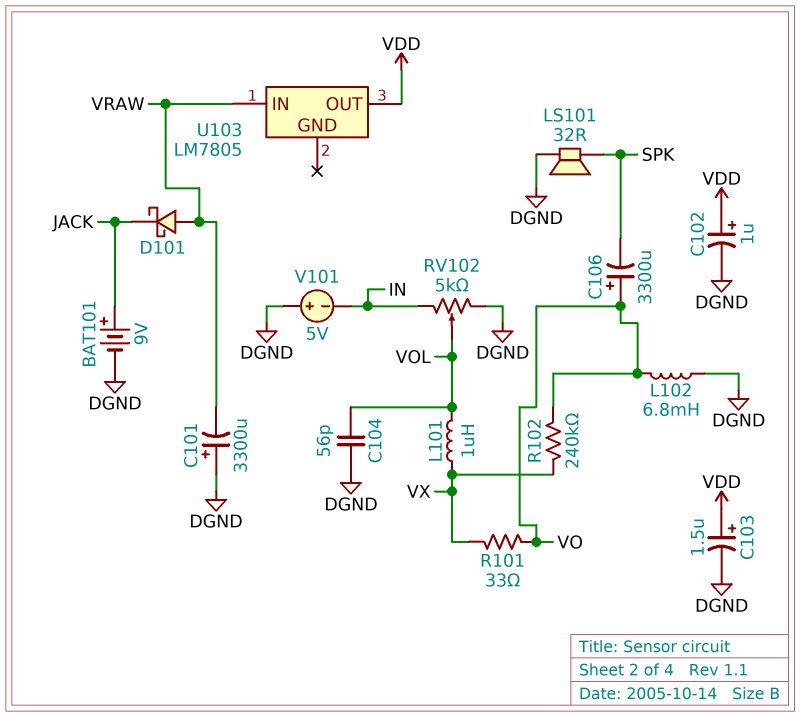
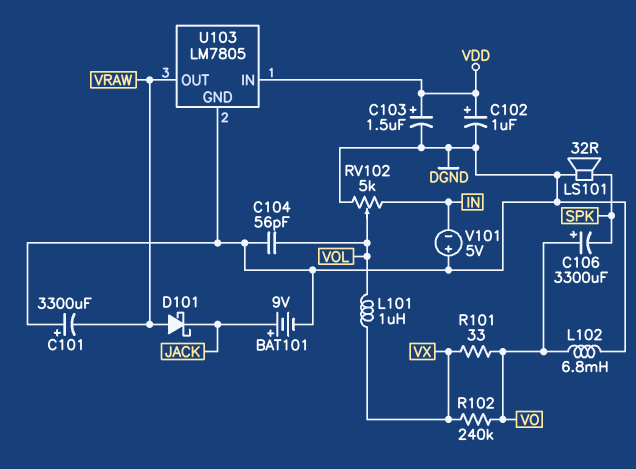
U103 pin GND: none -> DGND
U103 pin IN: VRAW -> VDD
U103 pin OUT: VDD -> VRAW

